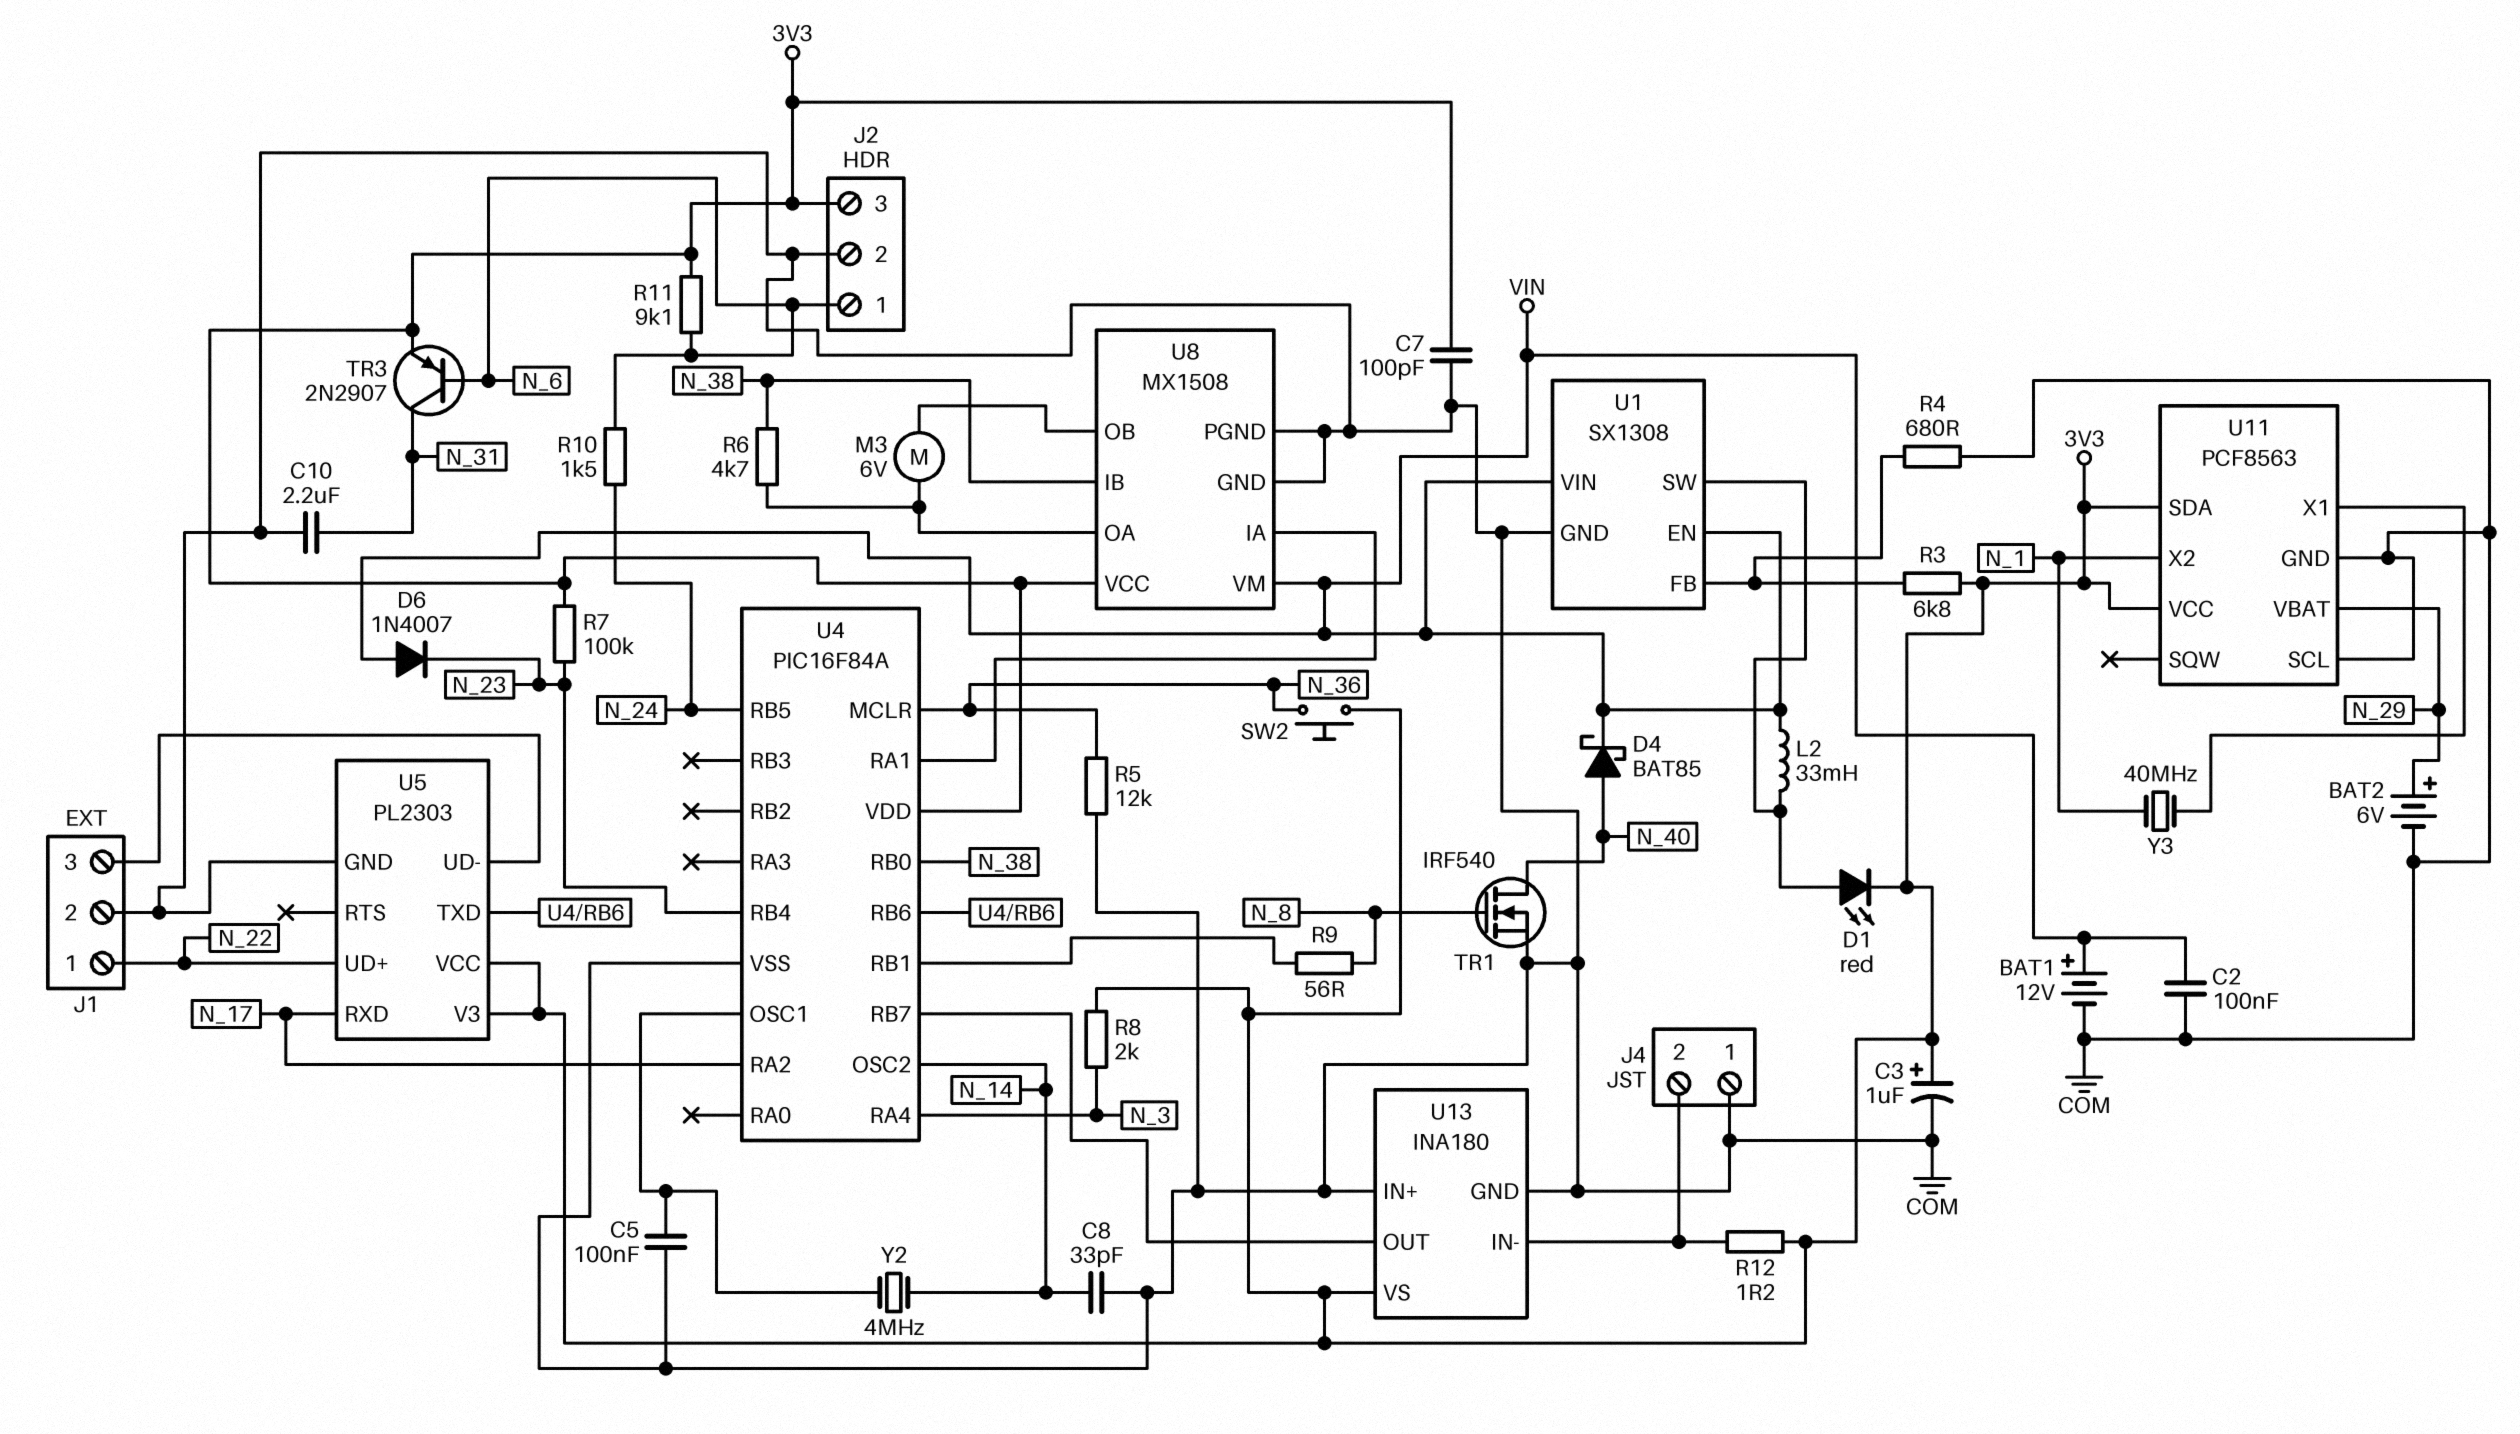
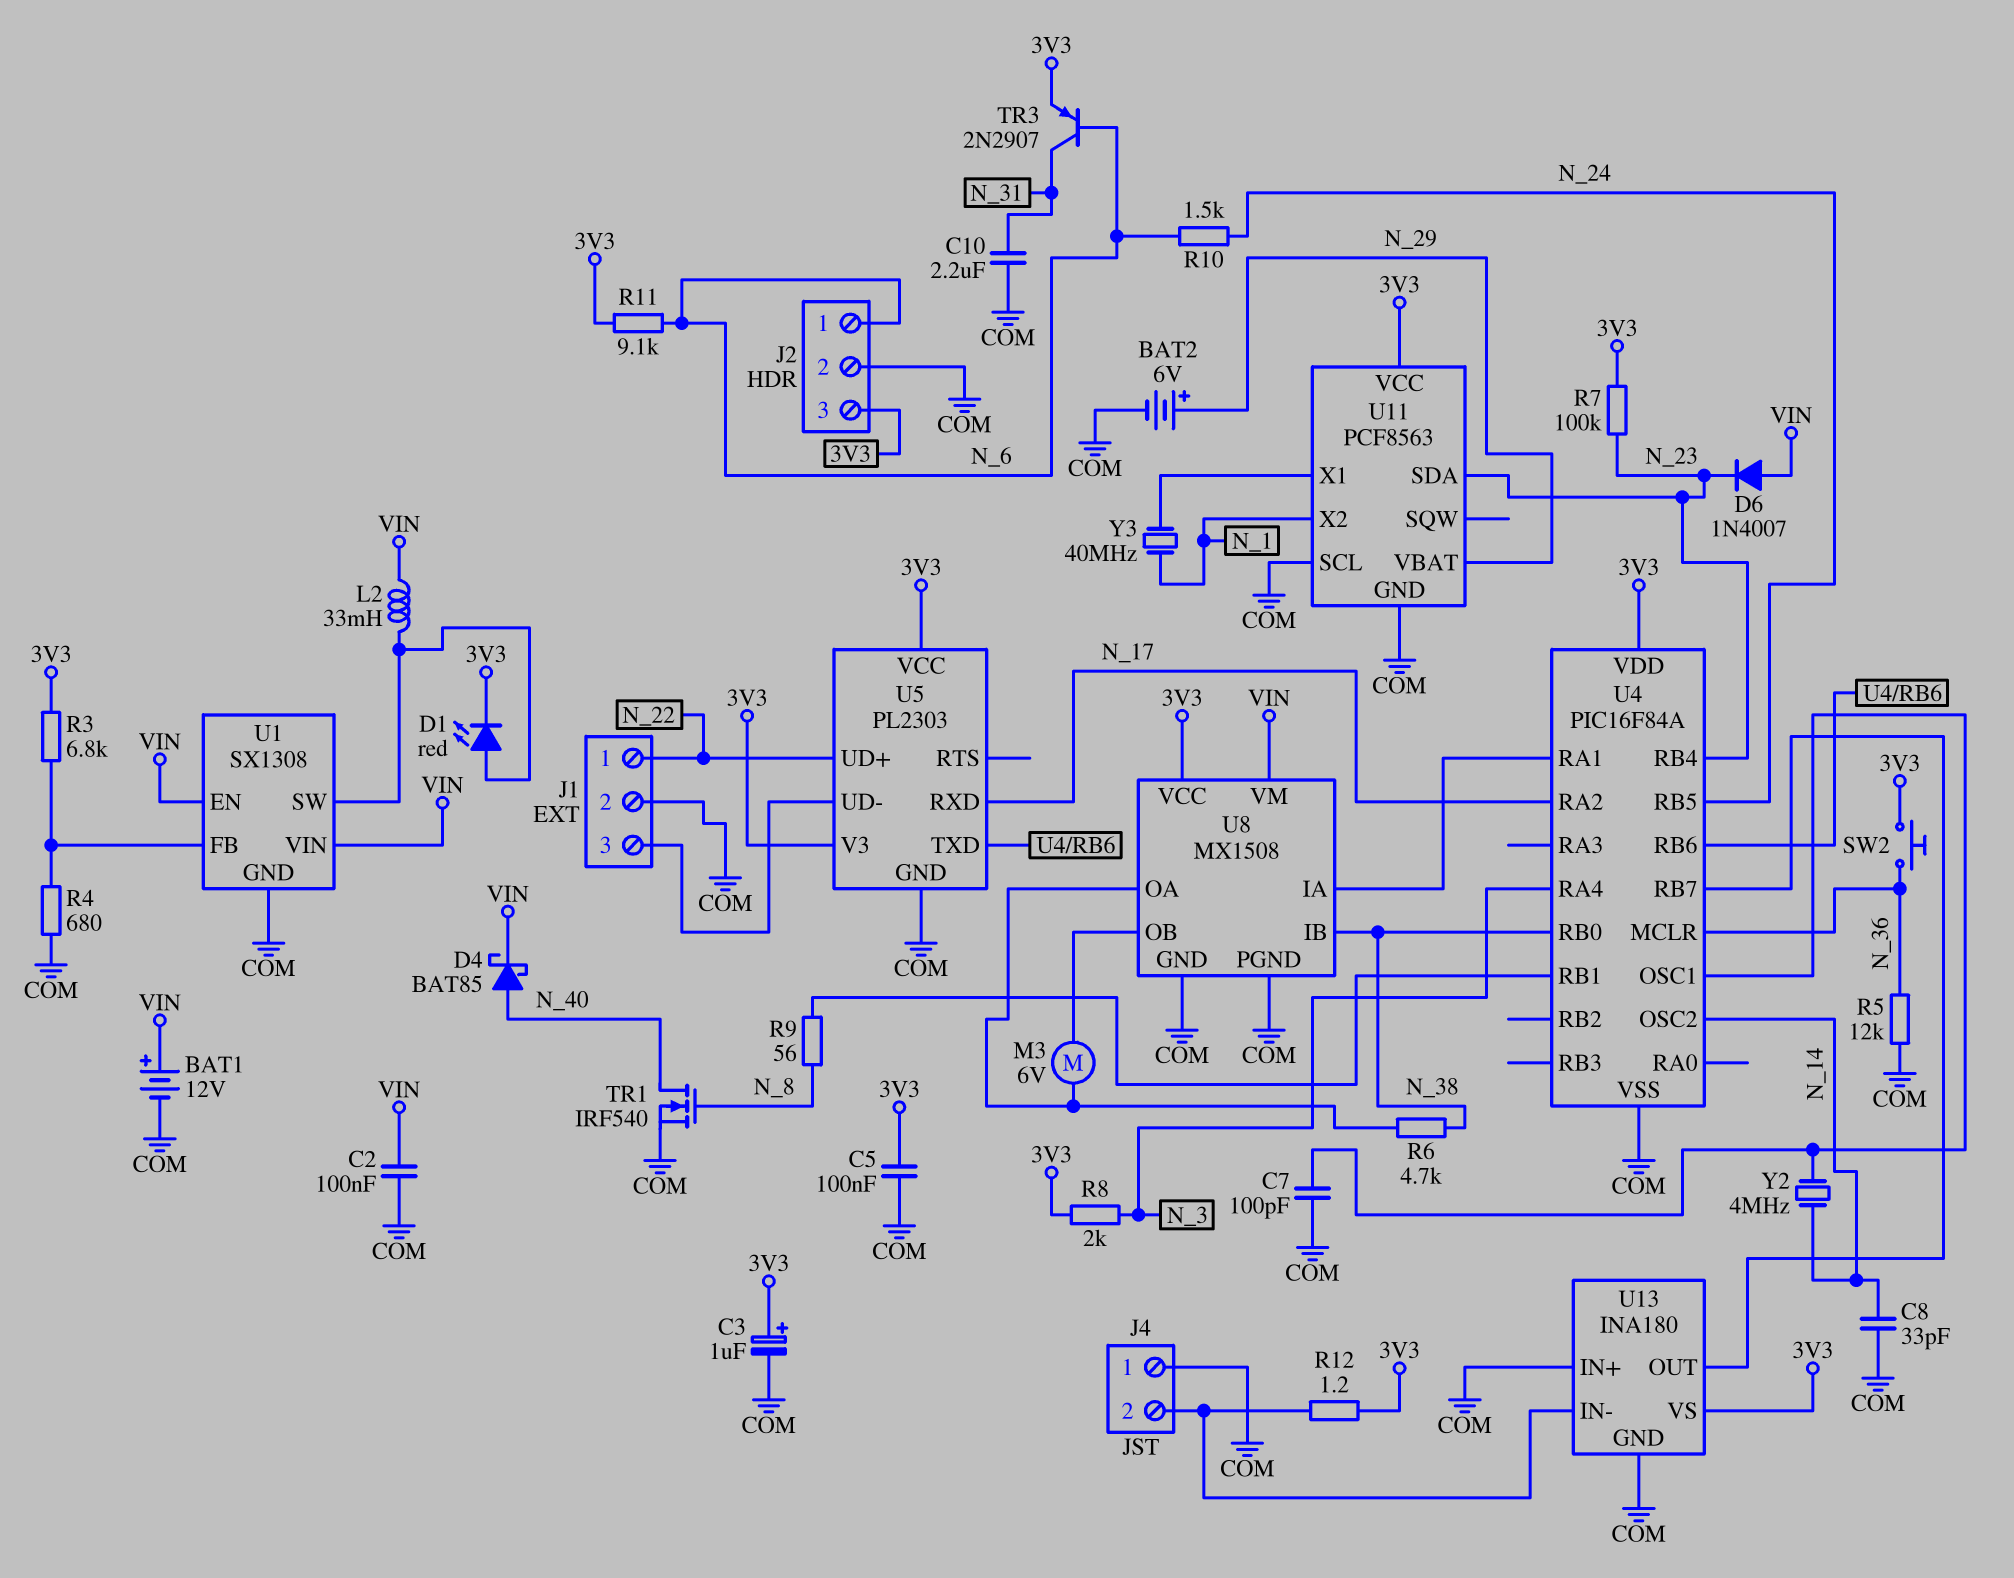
C5: 100nF (COM, U4/OSC1) -> 100nF (3V3, COM)
C7: 100pF (3V3, COM) -> 100pF (COM, U4/OSC1)
U11 pin SDA: 3V3 -> N_23

